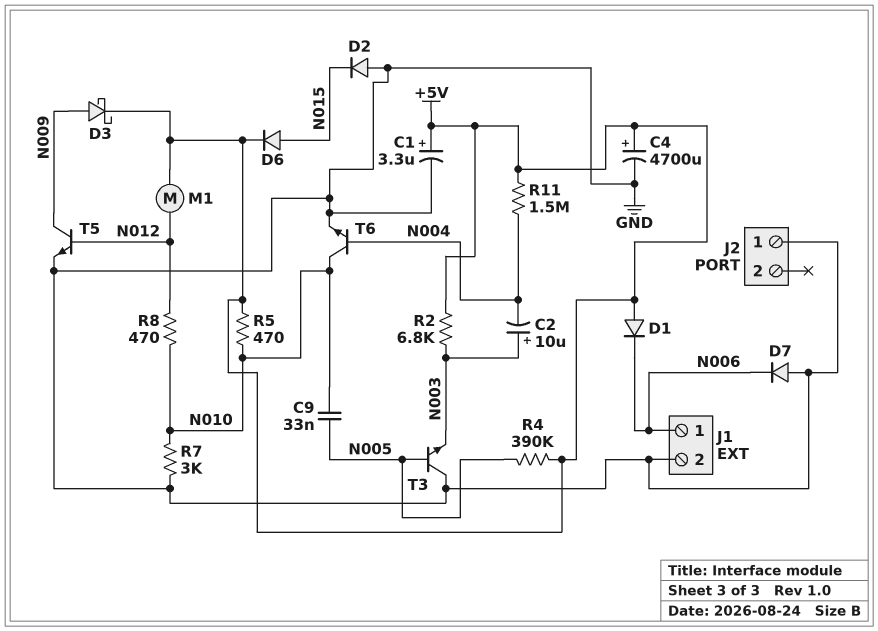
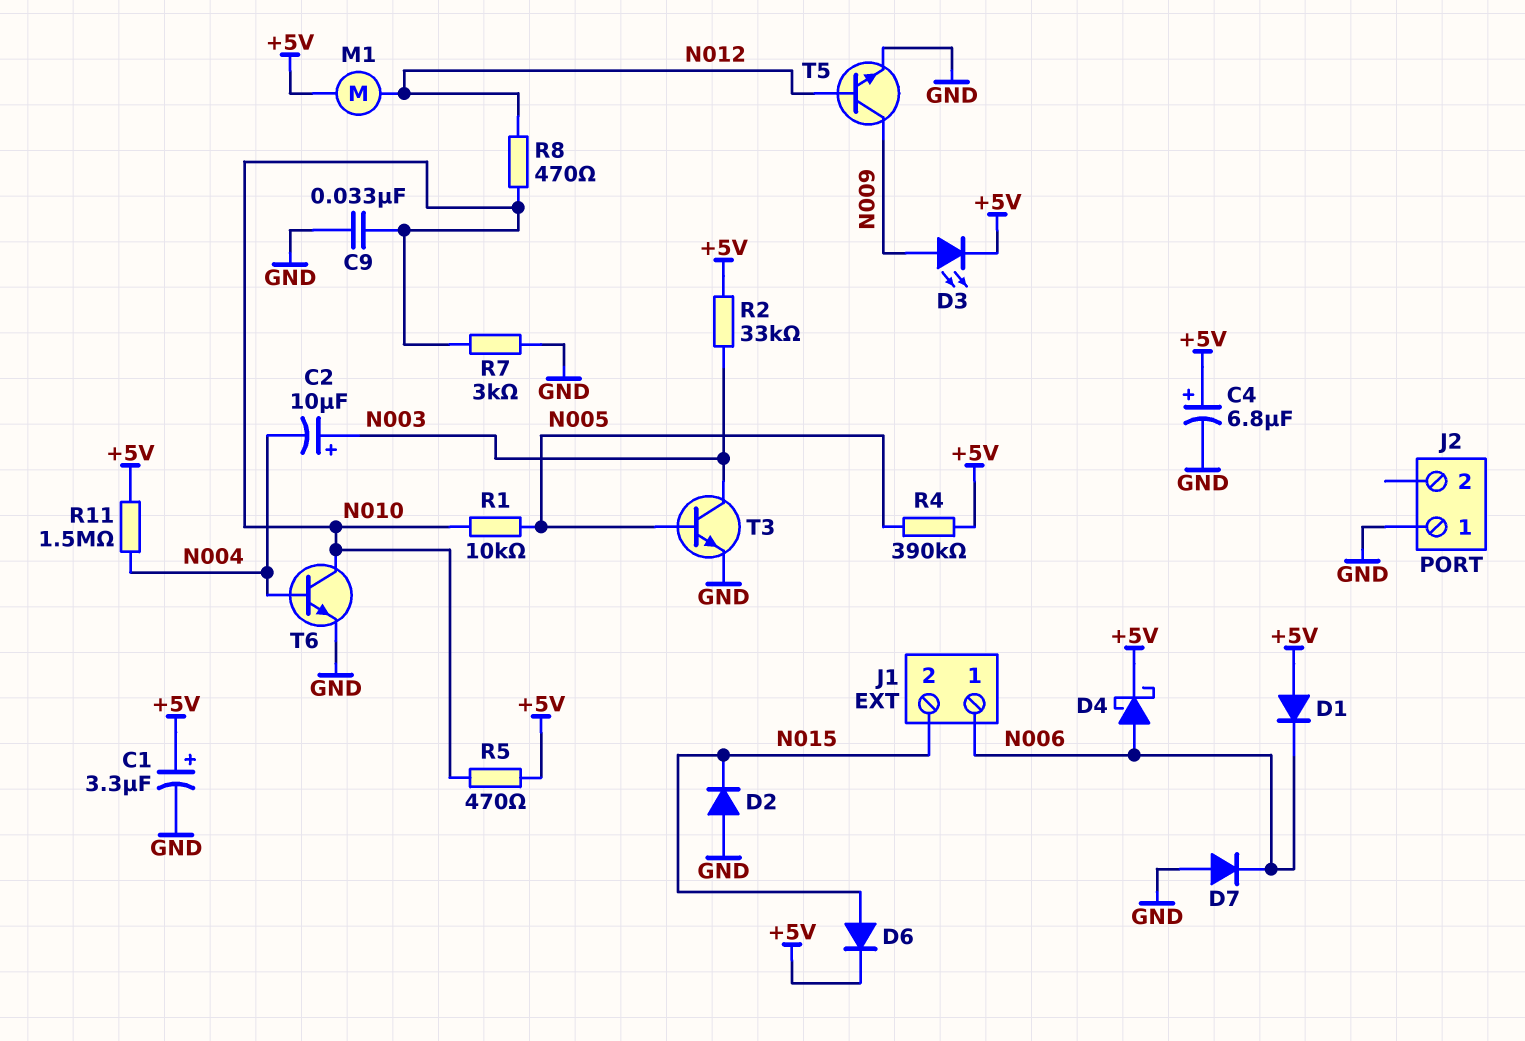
C4: 4700uF (plus +5V, minus GND) -> 6.8uF (plus +5V, minus GND)
C9: 33nF (N005, N010) -> 33nF (GND, N010)
D3: schottky (A N009, K +5V) -> LED (A N009, K +5V)
D4: none -> schottky (A N006, K +5V)
J1 pin 2: GND -> N015
R1: none -> 10k (N005, N010)
R2: 6.8k (+5V, N003) -> 33k (+5V, N003)
T3: NPN (B N005, C GND, E N003) -> NPN (B N005, C N003, E GND)

